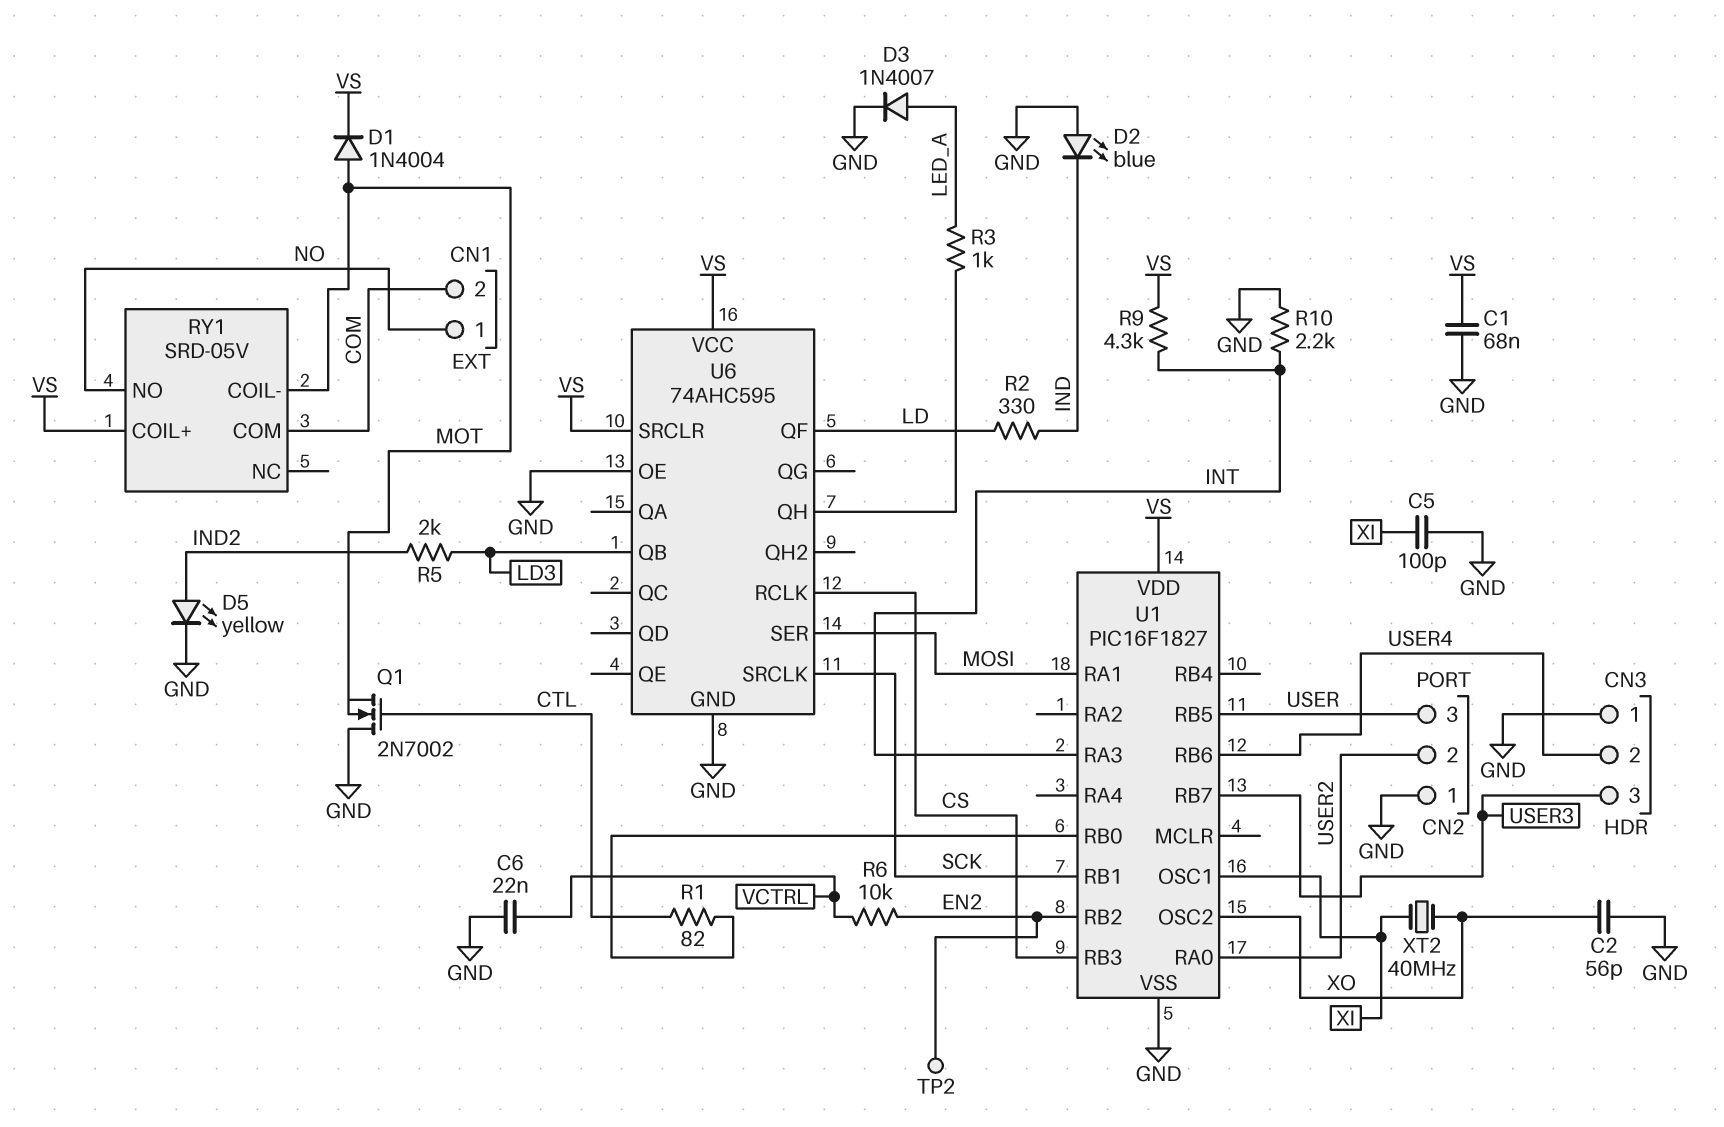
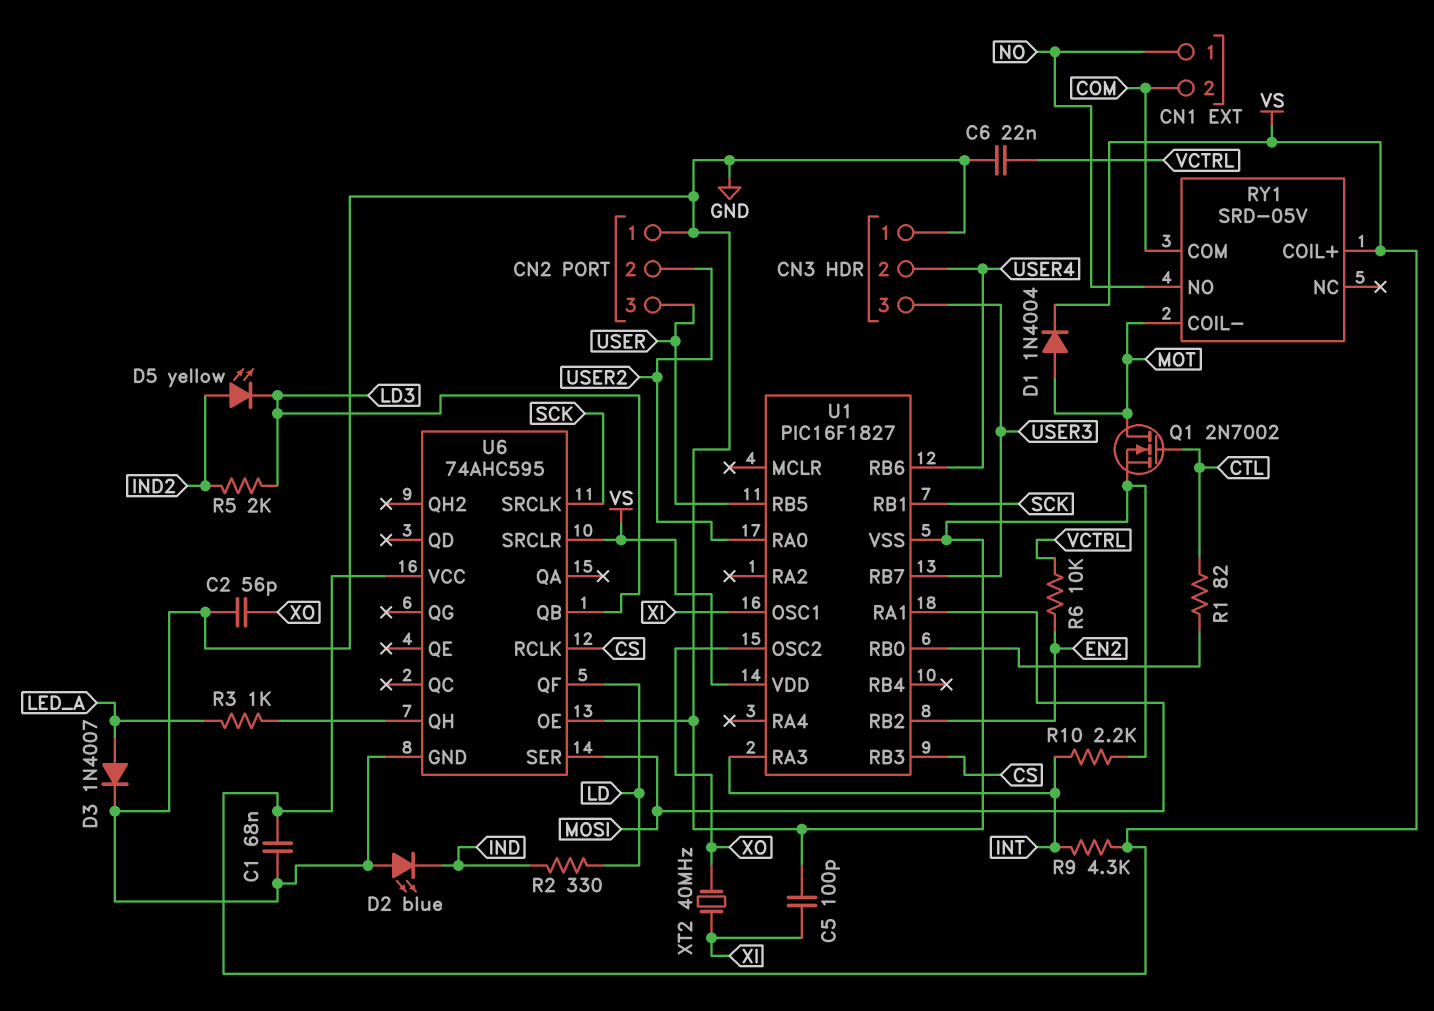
D5: LED yellow (A IND2, K GND) -> LED yellow (A IND2, K LD3)
Q1: NMOS 2N7002 (G CTL, D GND, S MOT) -> NMOS 2N7002 (G CTL, D MOT, S GND)
TP2: test point (EN2) -> none

